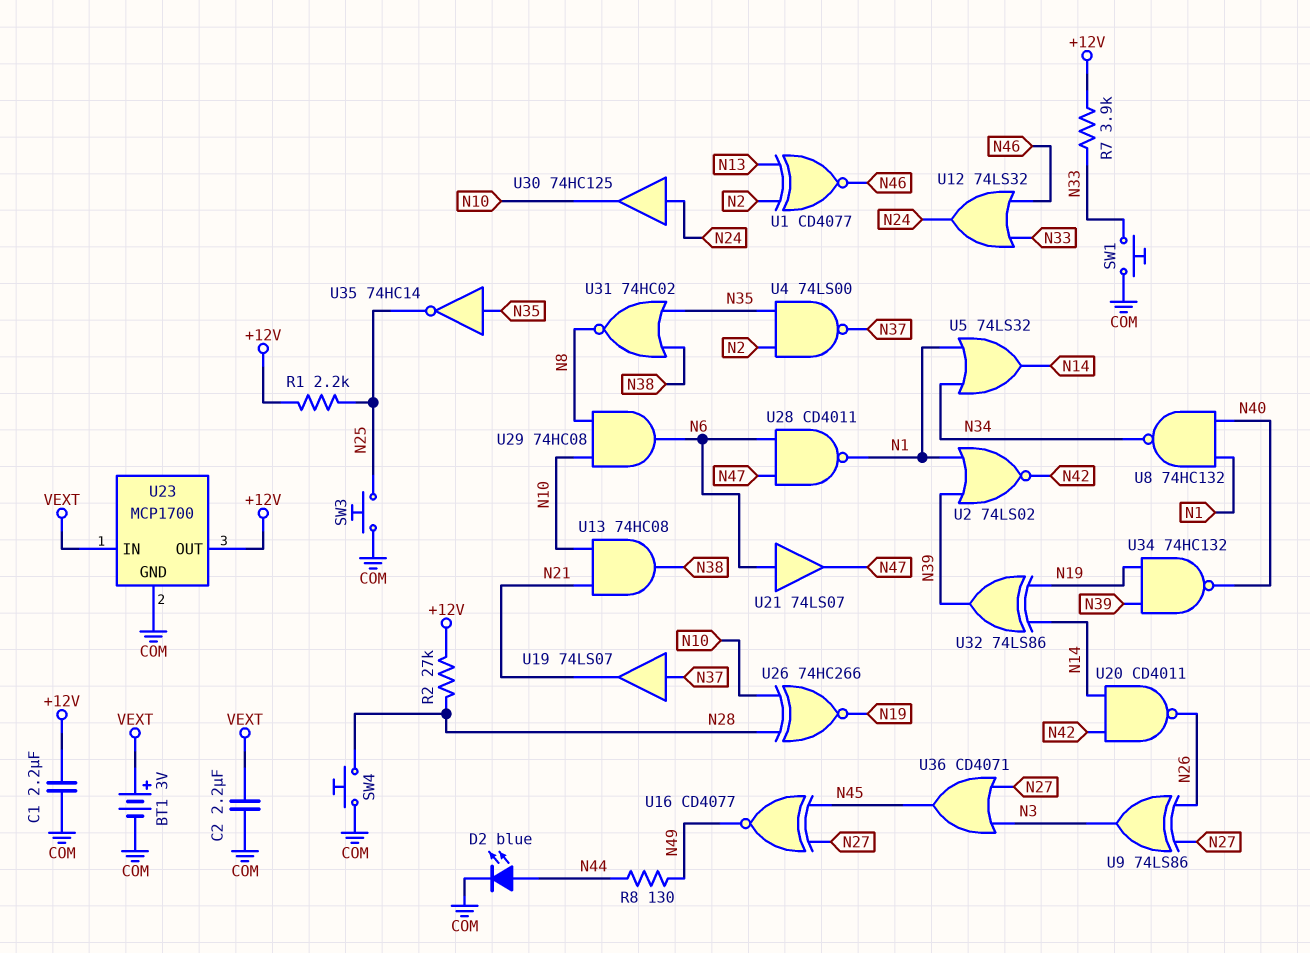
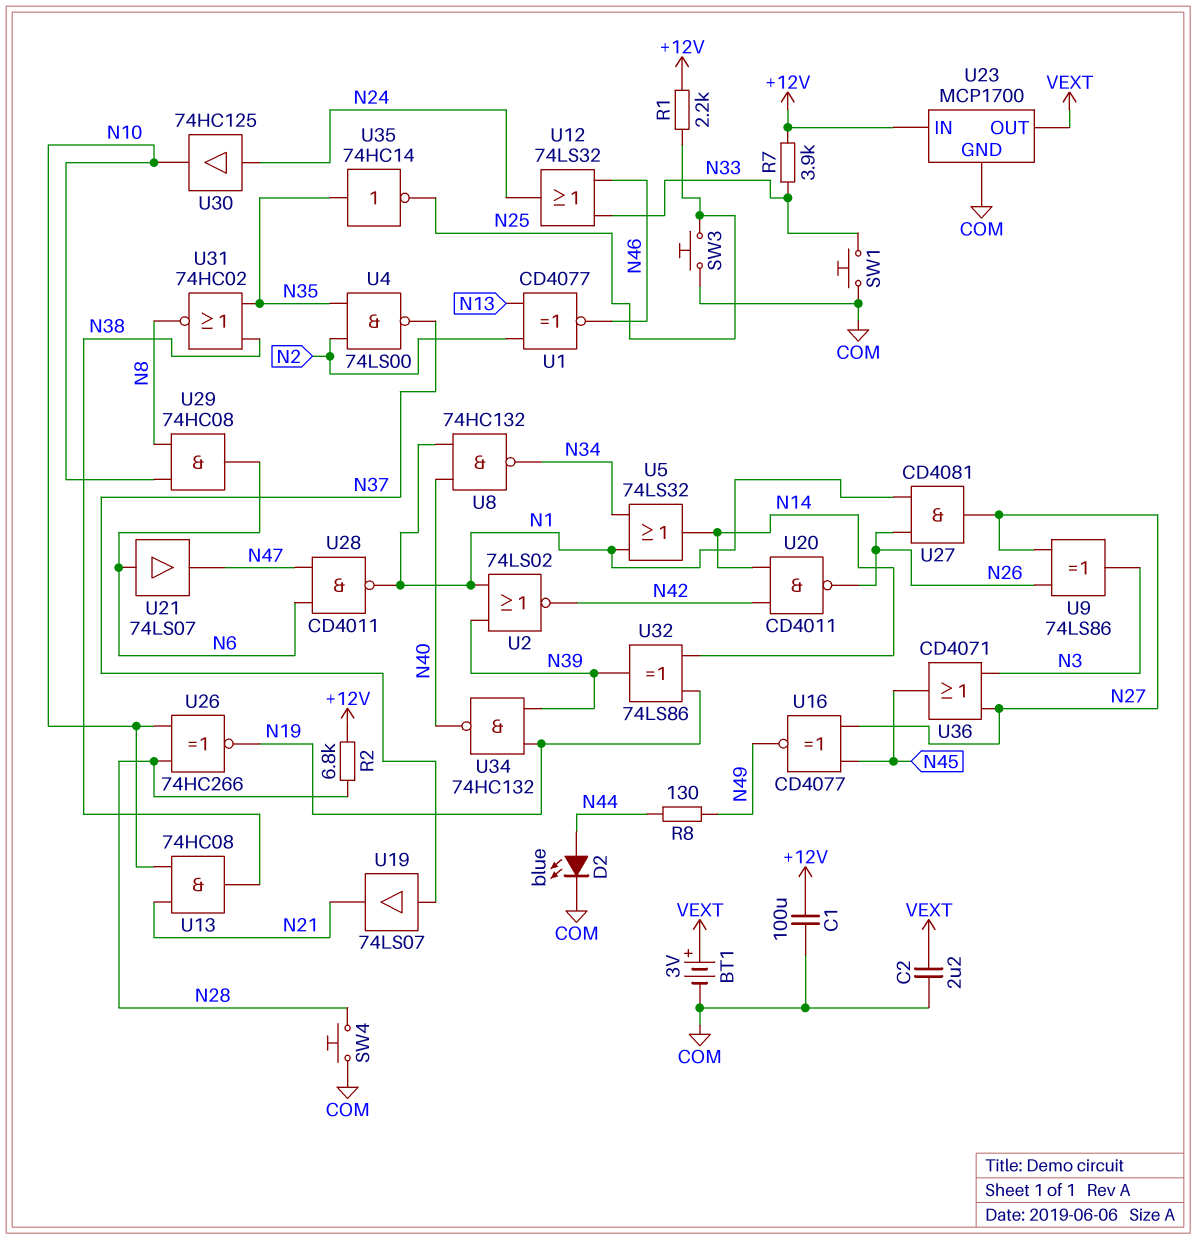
C1: 2.2uF (+12V, COM) -> 100uF (+12V, COM)
R2: 27k (+12V, N28) -> 6.8k (+12V, N28)
U23 pin IN: VEXT -> +12V
U23 pin OUT: +12V -> VEXT
U27: none -> AND CD4081 (in N1, in N26, out N27)

